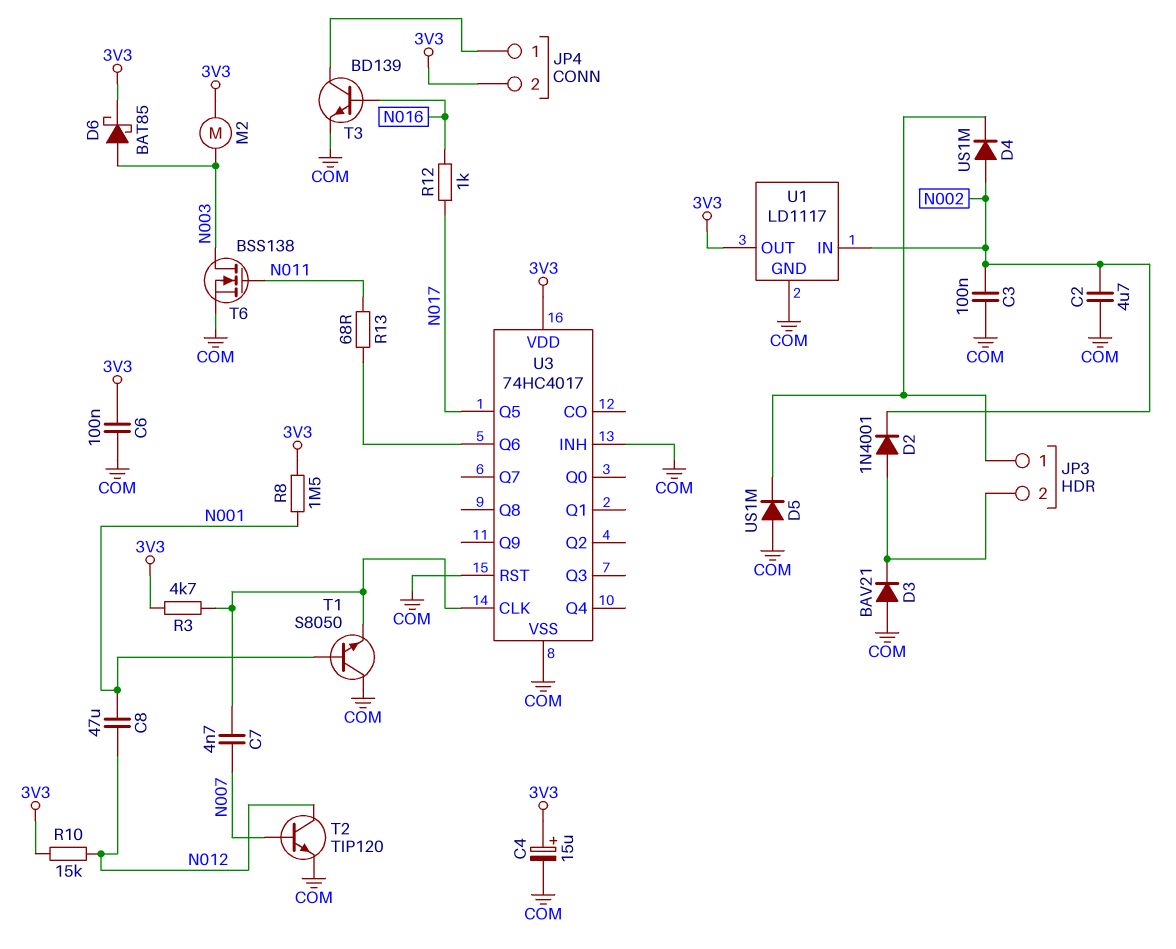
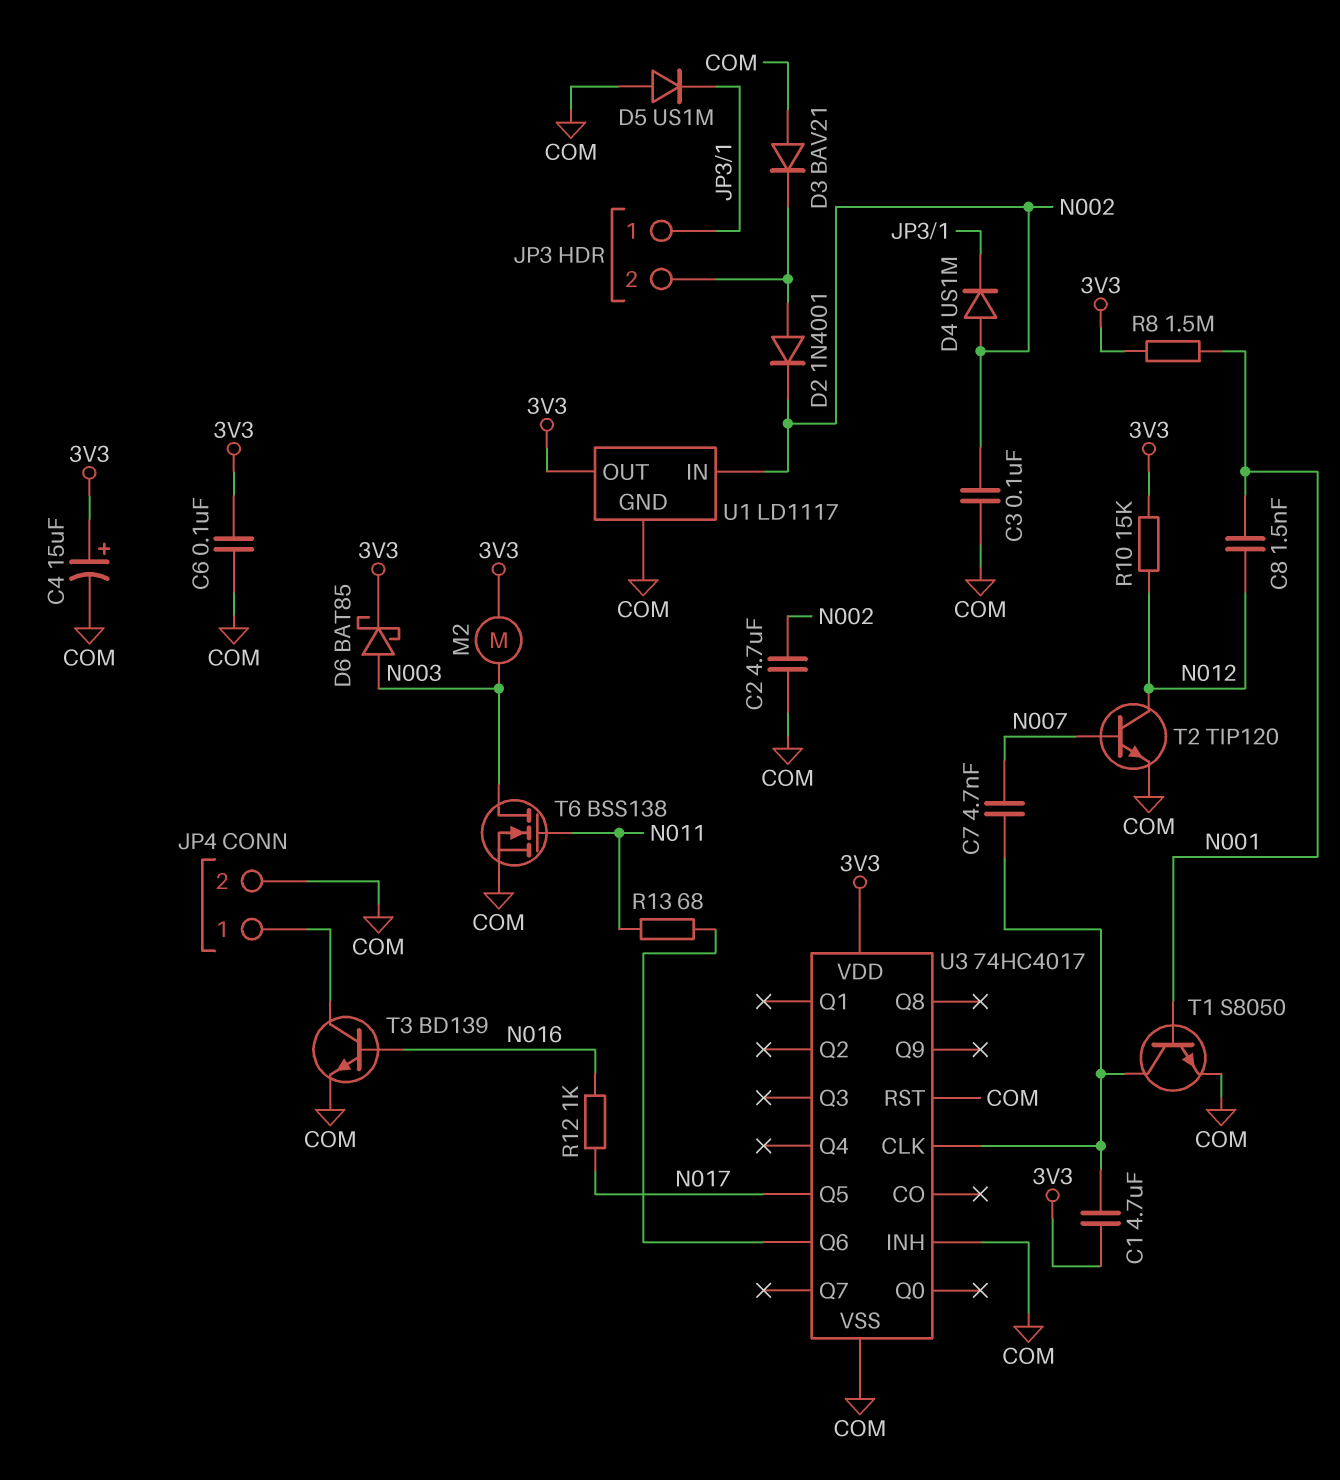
C1: none -> 4.7uF (3V3, U3/CLK)
C8: 47uF (N001, N012) -> 1.5nF (N001, N012)
JP4 pin 2: 3V3 -> COM
R3: 4.7k (3V3, U3/CLK) -> none
T1: NPN S8050 (B N001, C COM, E U3/CLK) -> NPN S8050 (B N001, C U3/CLK, E COM)

